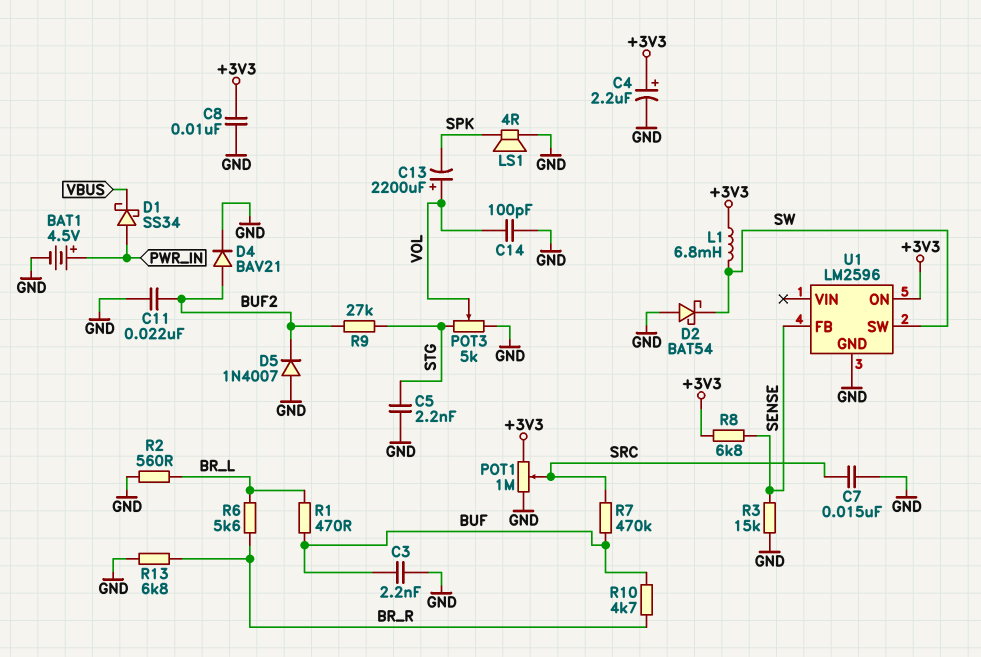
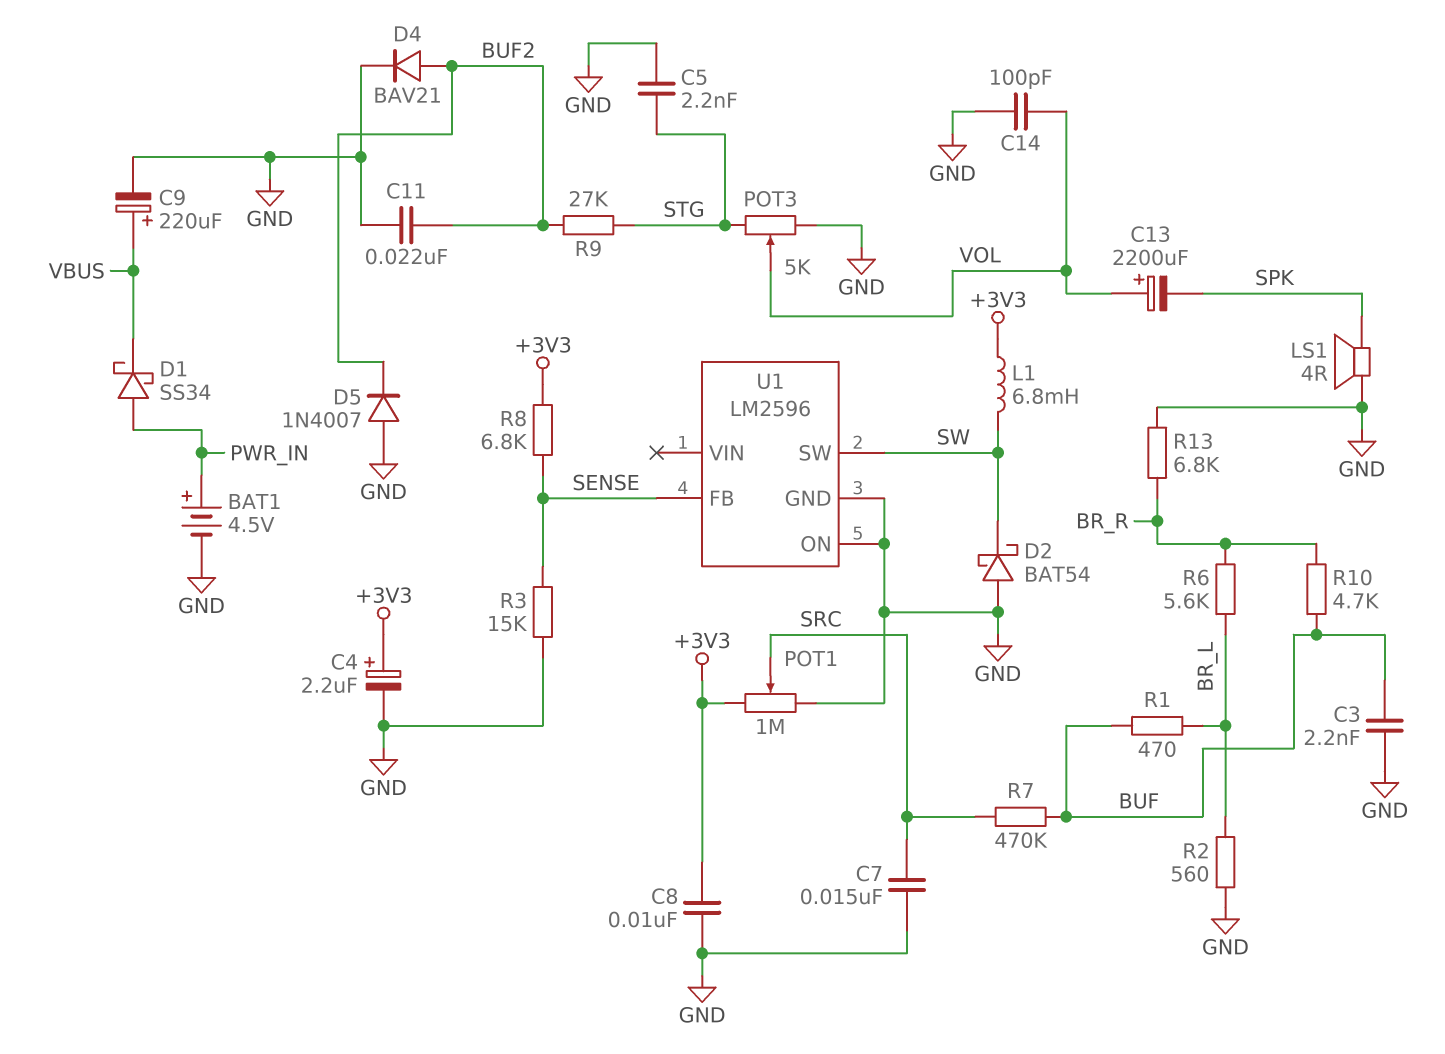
C9: none -> 220uF (plus VBUS, minus GND)
U1 pin ON: +3V3 -> GND

